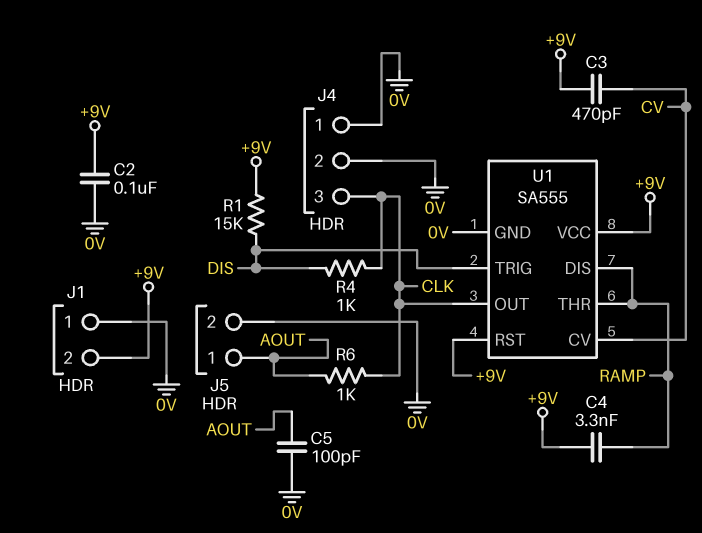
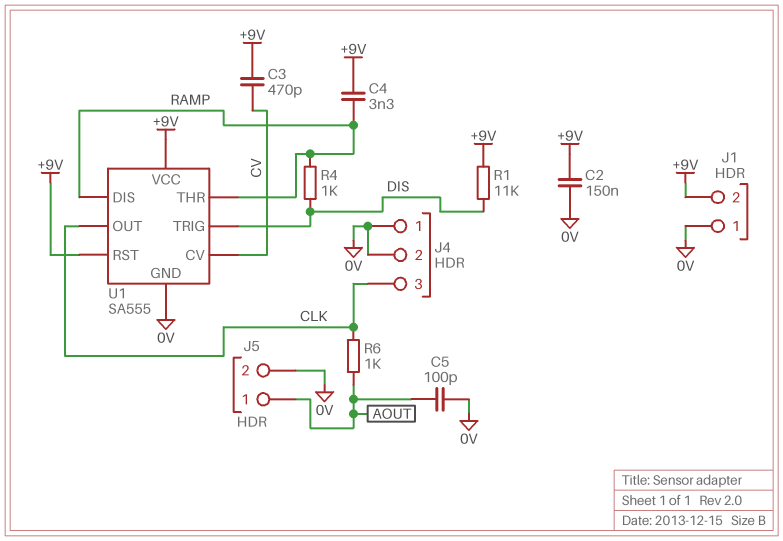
C2: 100nF (+9V, 0V) -> 150nF (+9V, 0V)
R1: 15k (+9V, DIS) -> 11k (+9V, DIS)
R4: 1k (CLK, DIS) -> 1k (DIS, RAMP)

